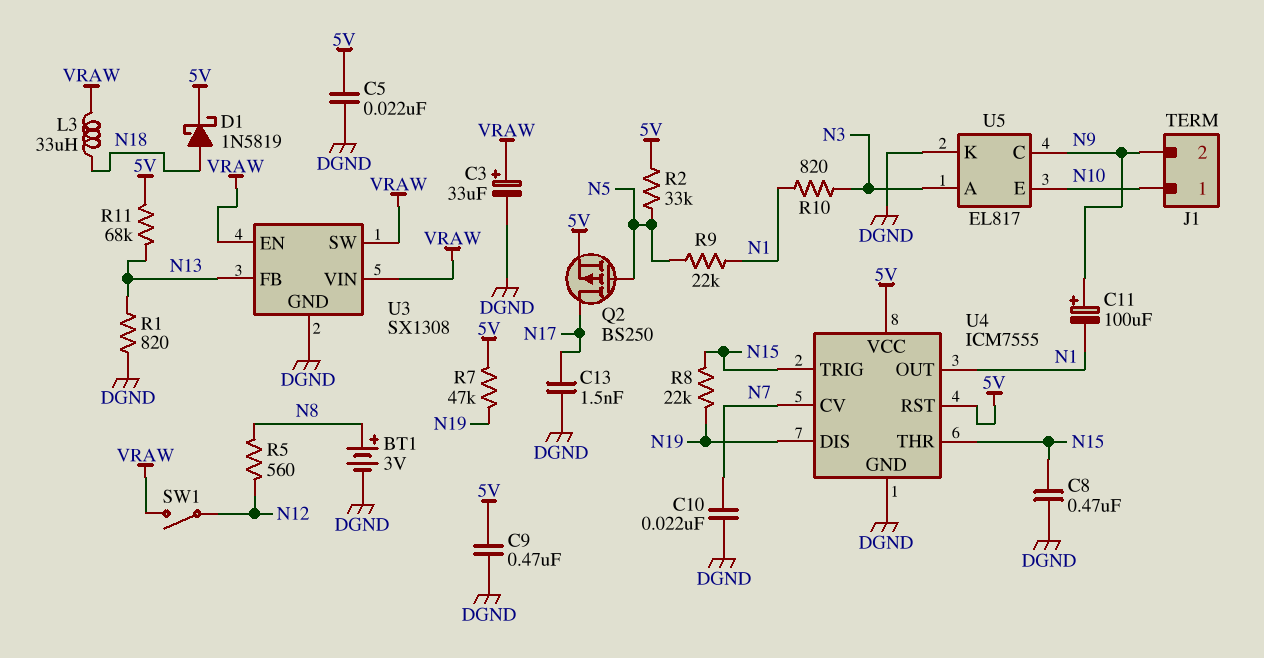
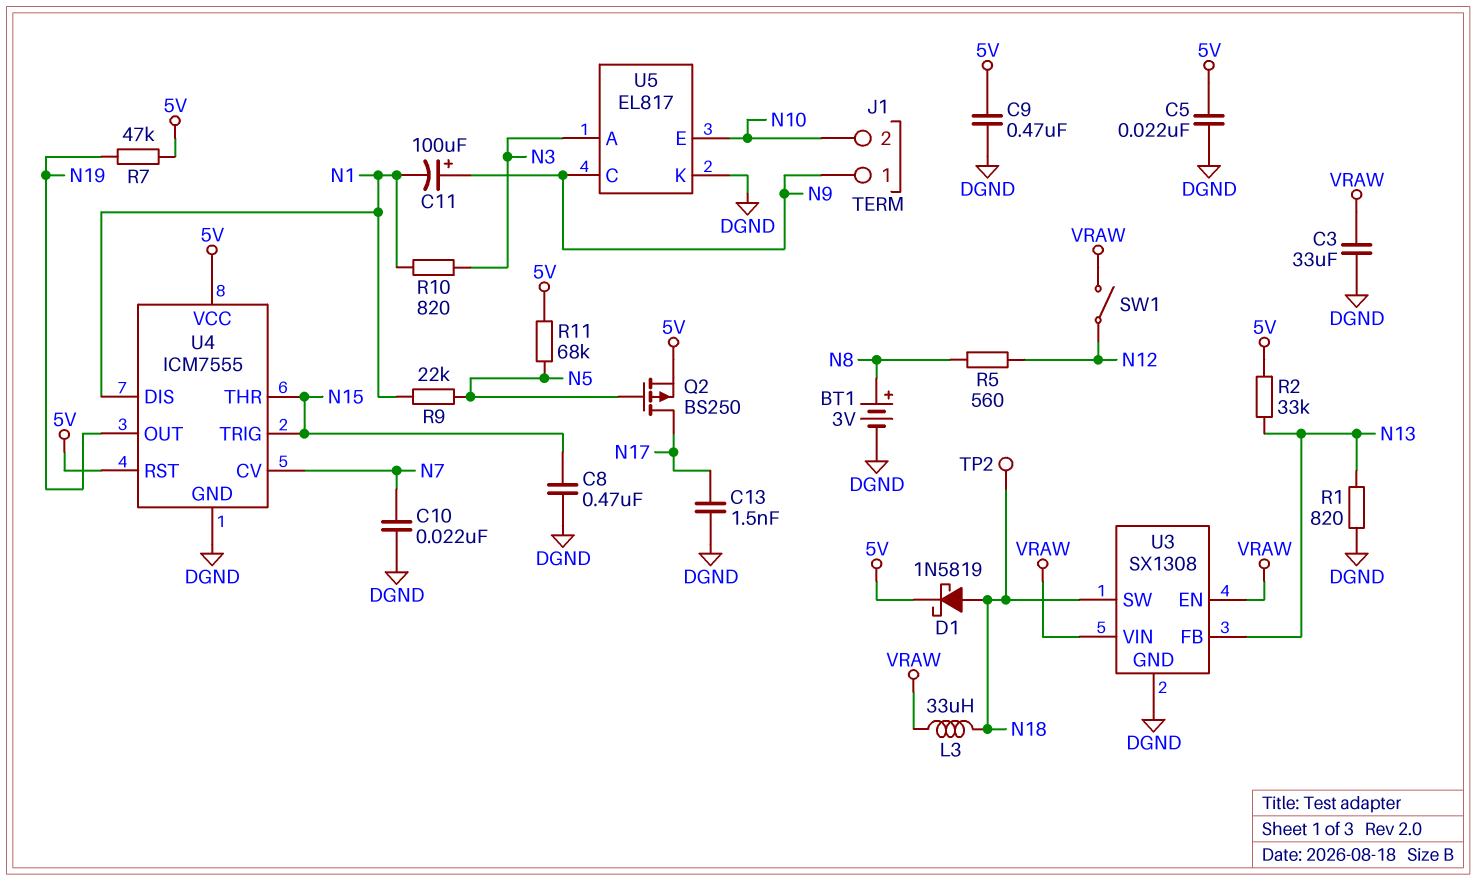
C3: 33uF (plus VRAW, minus DGND) -> 33uF (DGND, VRAW)
J1 pin 1: N10 -> N9
J1 pin 2: N9 -> N10
R2: 33k (5V, N5) -> 33k (5V, N13)
R8: 22k (N15, N19) -> none
R11: 68k (5V, N13) -> 68k (5V, N5)
TP2: none -> test point (N18)
U3 pin SW: VRAW -> N18
U4 pin DIS: N19 -> N1
U4 pin OUT: N1 -> N19

